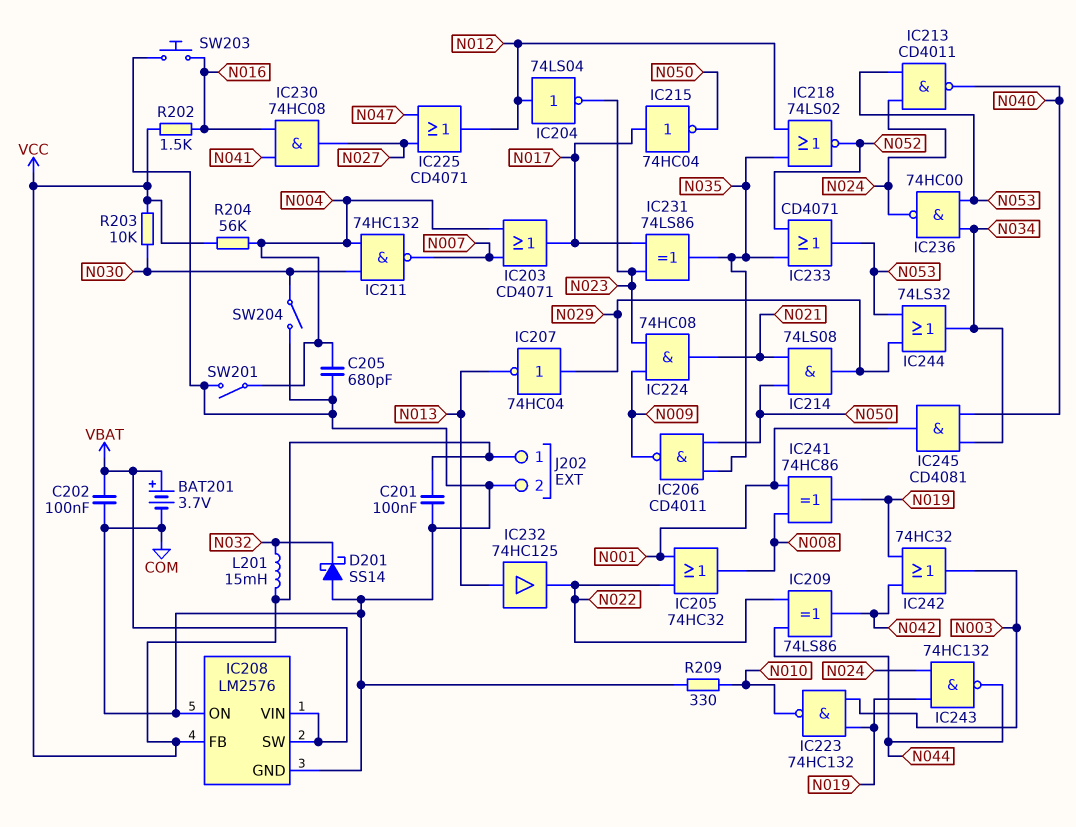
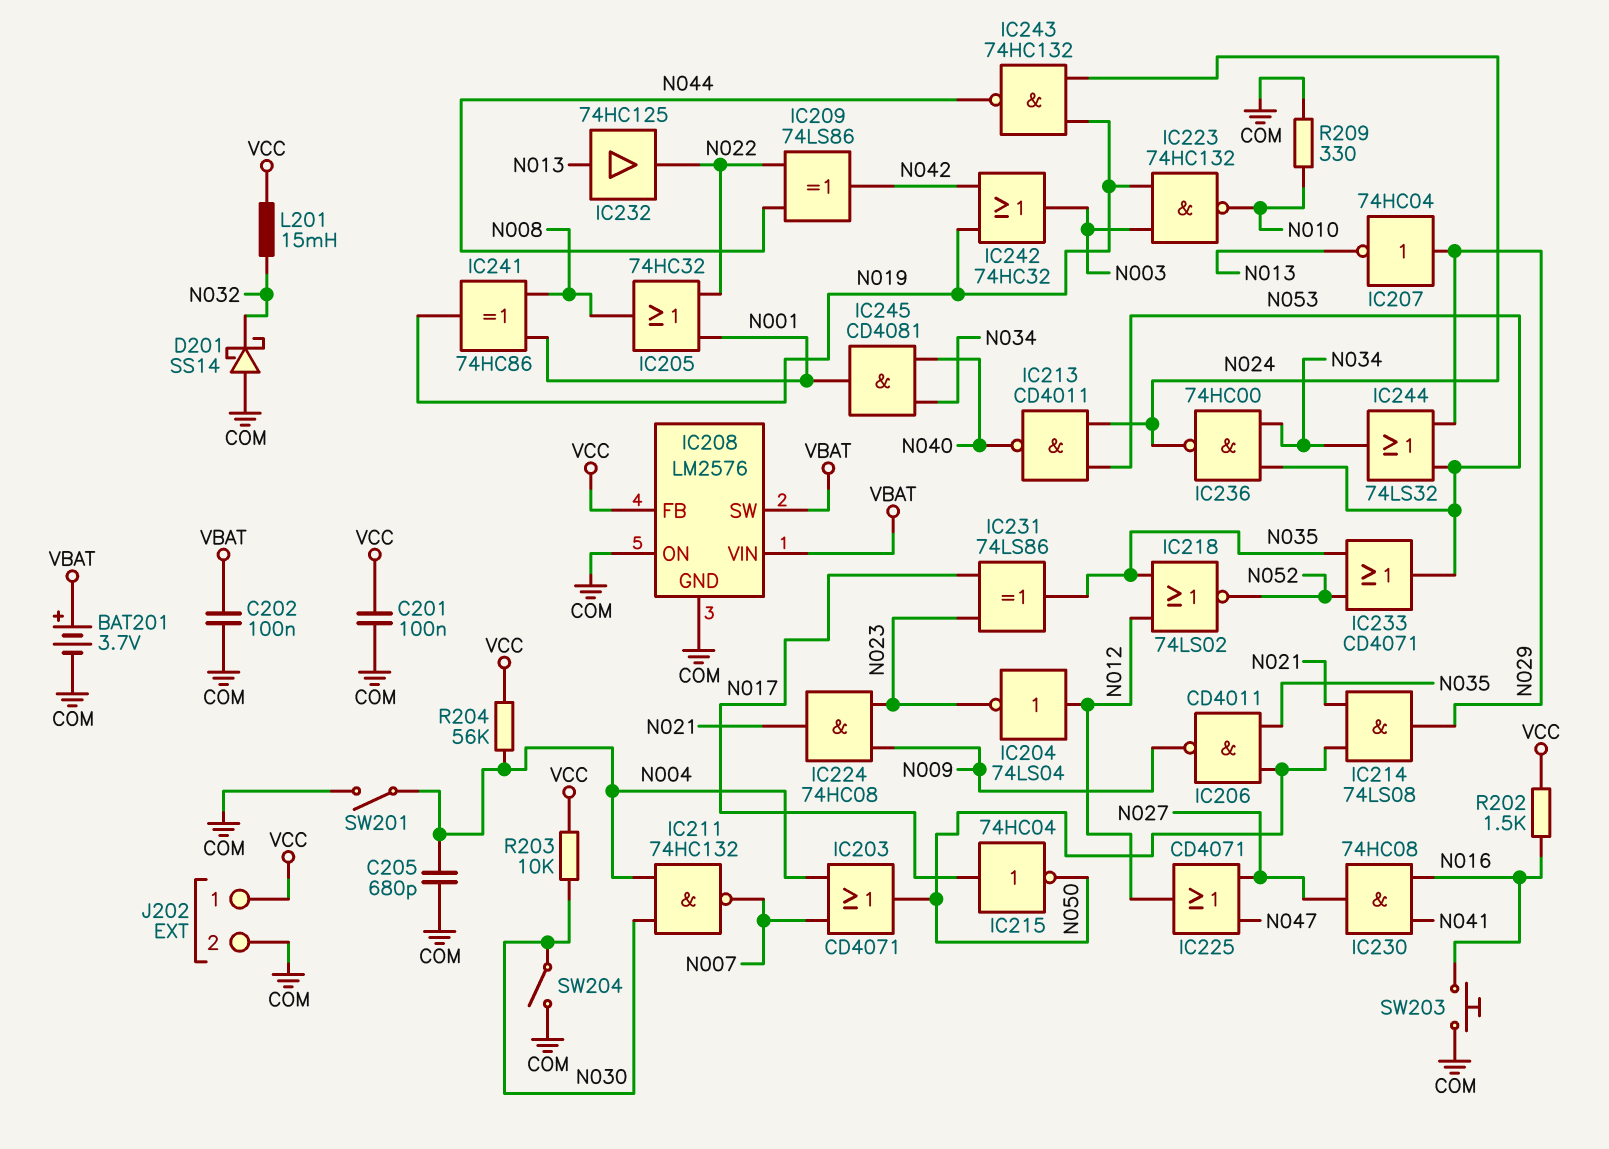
IC203: OR CD4071 (in N004, in N007, out N017) -> OR CD4071 (in N004, in N007, out N050)

